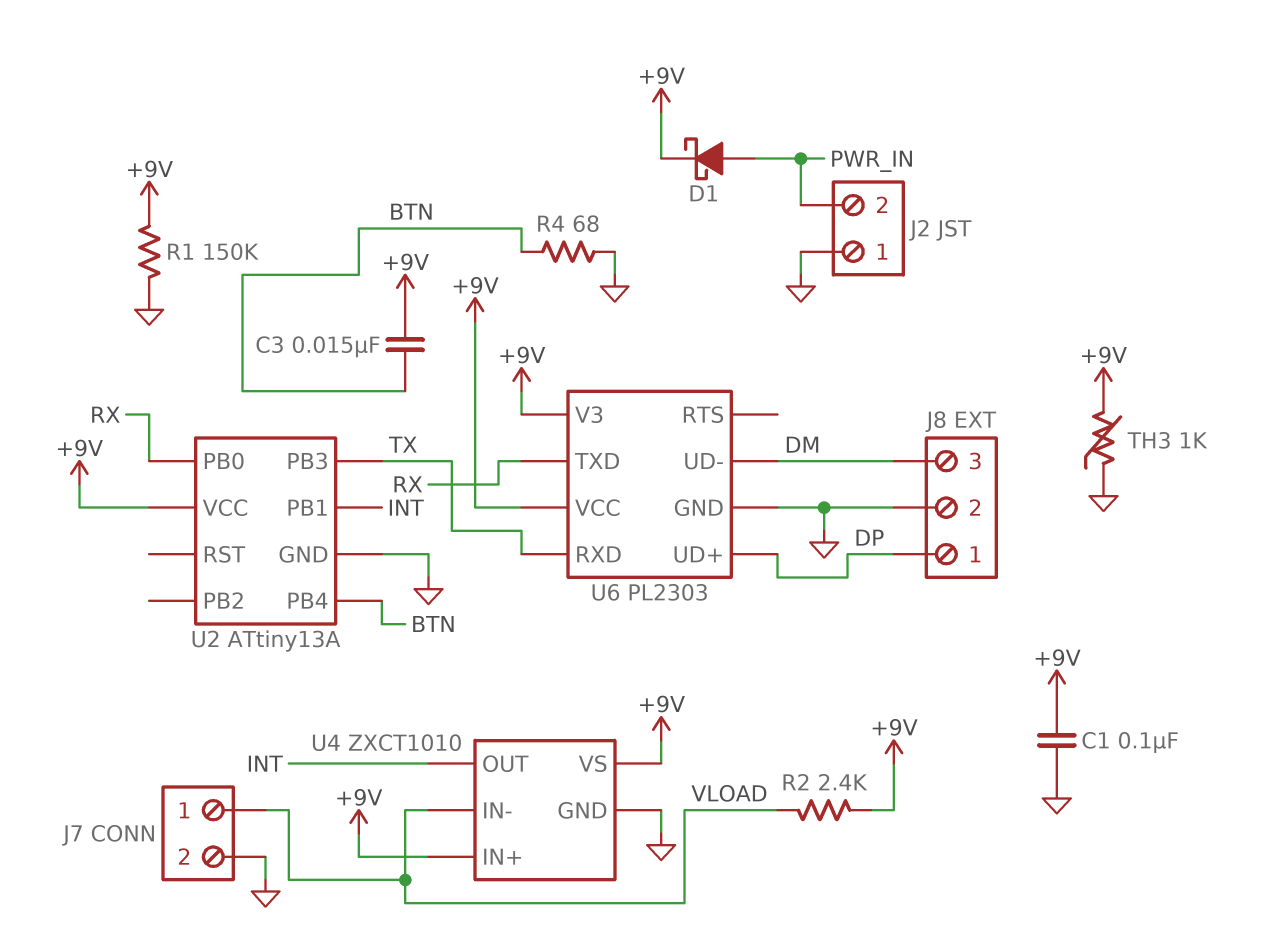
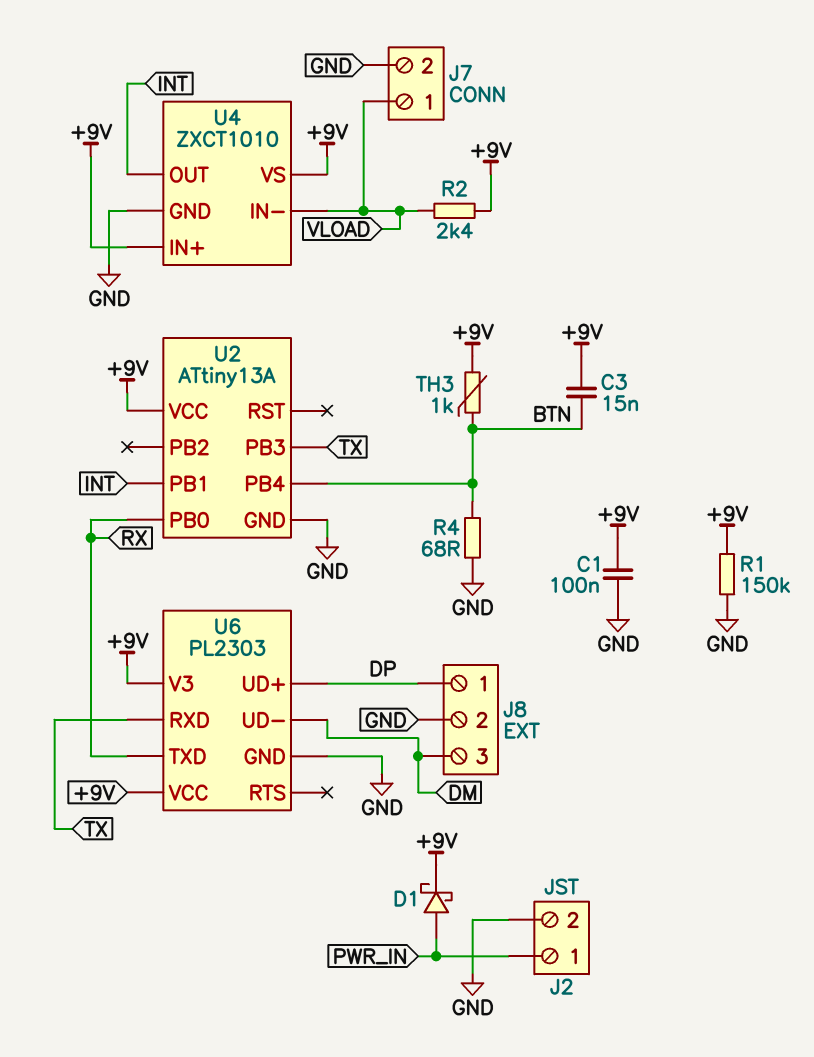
J2 pin 1: GND -> PWR_IN
J2 pin 2: PWR_IN -> GND
TH3: 1k (+9V, GND) -> 1k (+9V, BTN)

